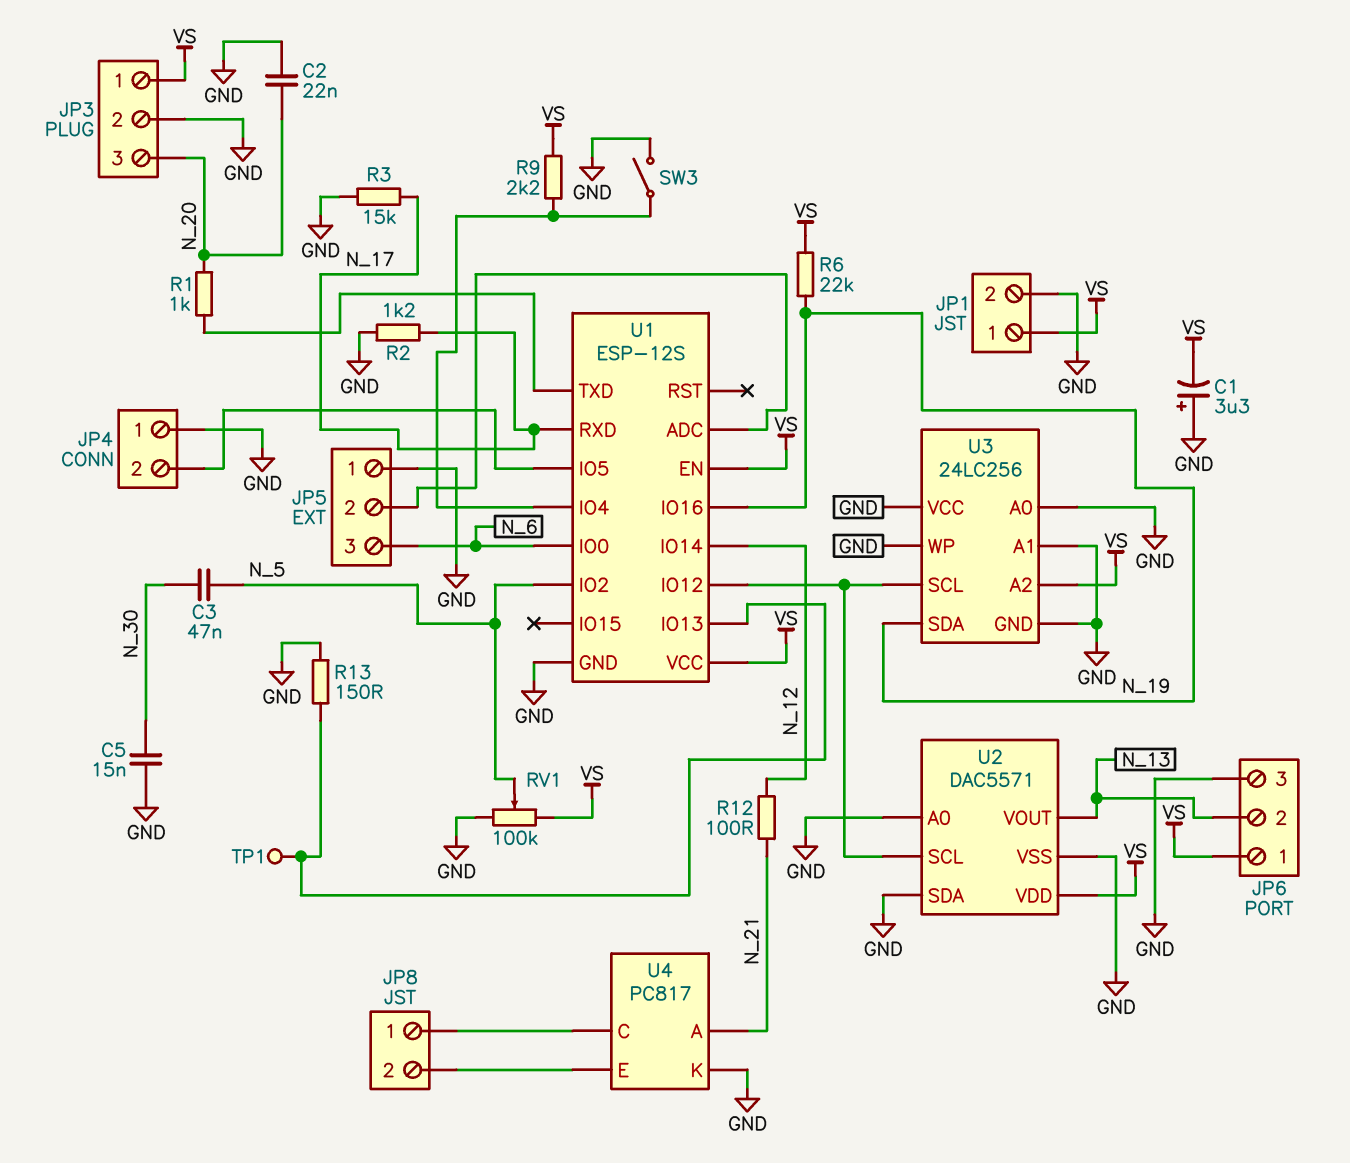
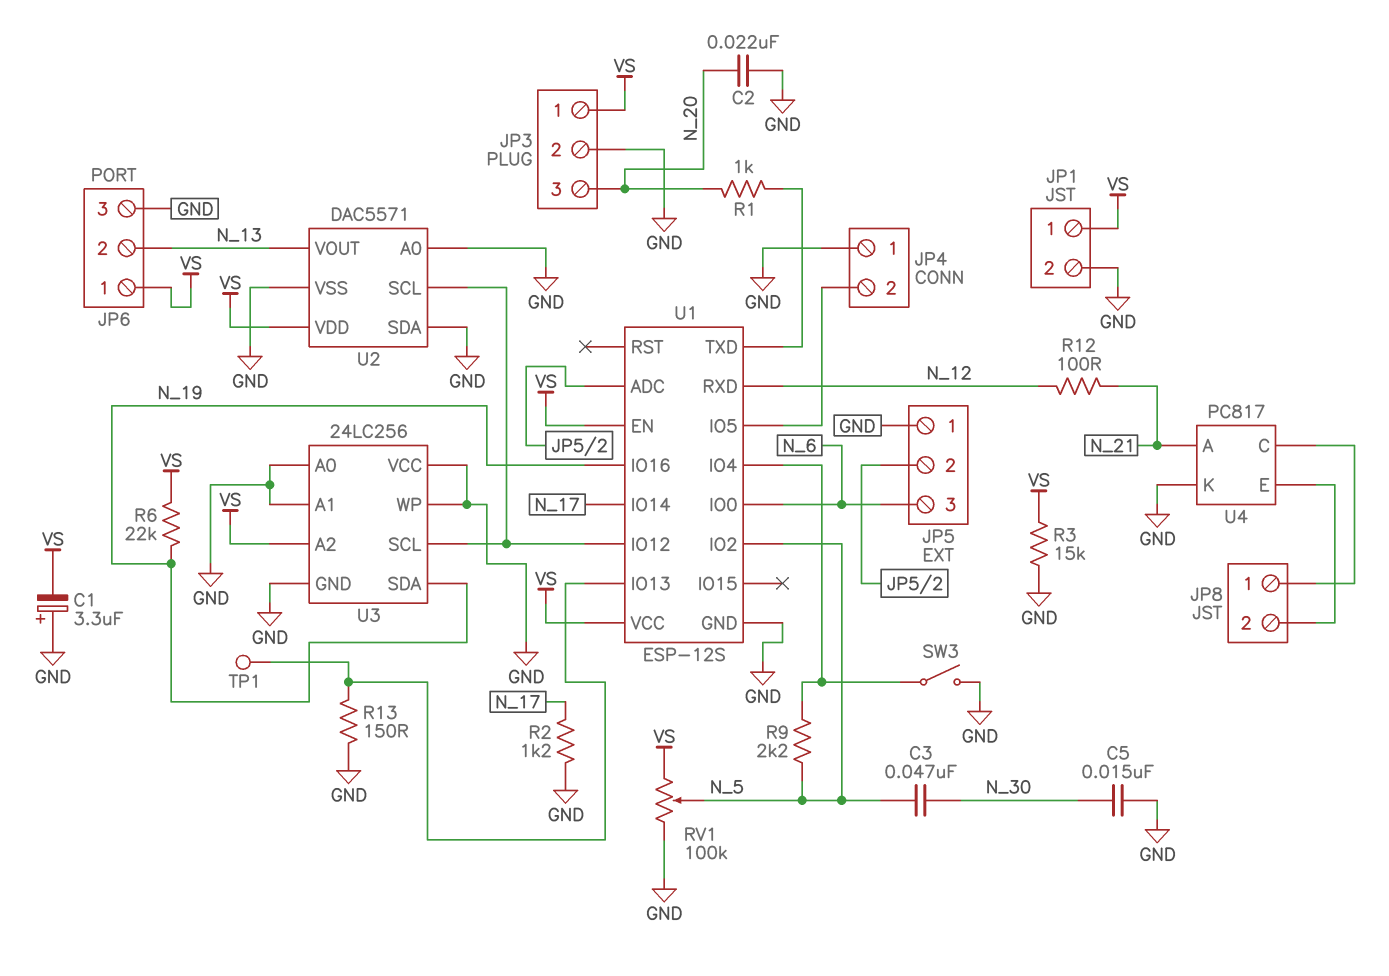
R3: 15k (GND, N_17) -> 15k (GND, VS)
R9: 2.2k (U1/IO4, VS) -> 2.2k (N_5, U1/IO4)
U1 pin IO14: N_12 -> N_17
U1 pin RXD: N_17 -> N_12

